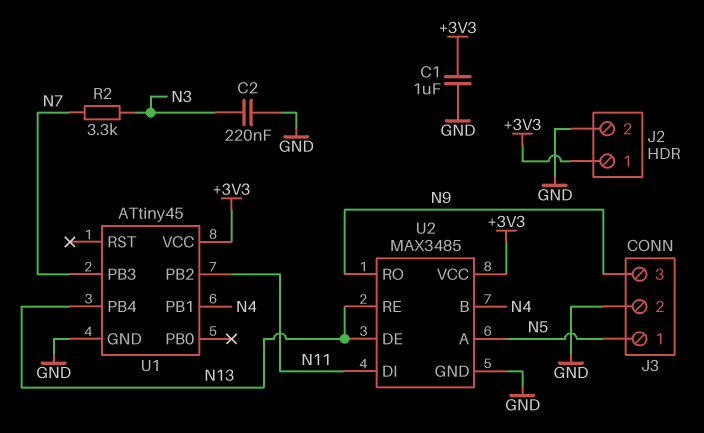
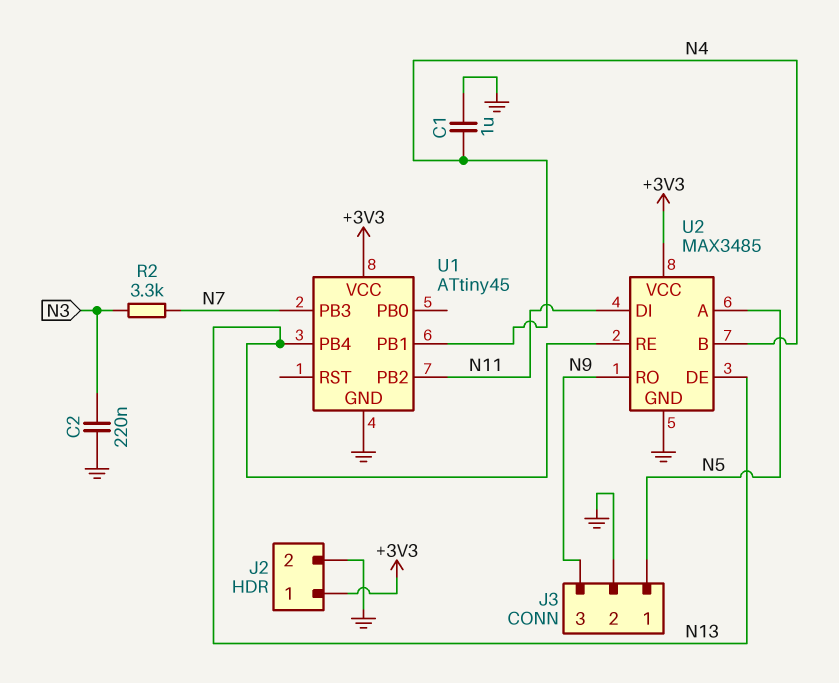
C1: 1uF (+3V3, GND) -> 1uF (GND, N4)

